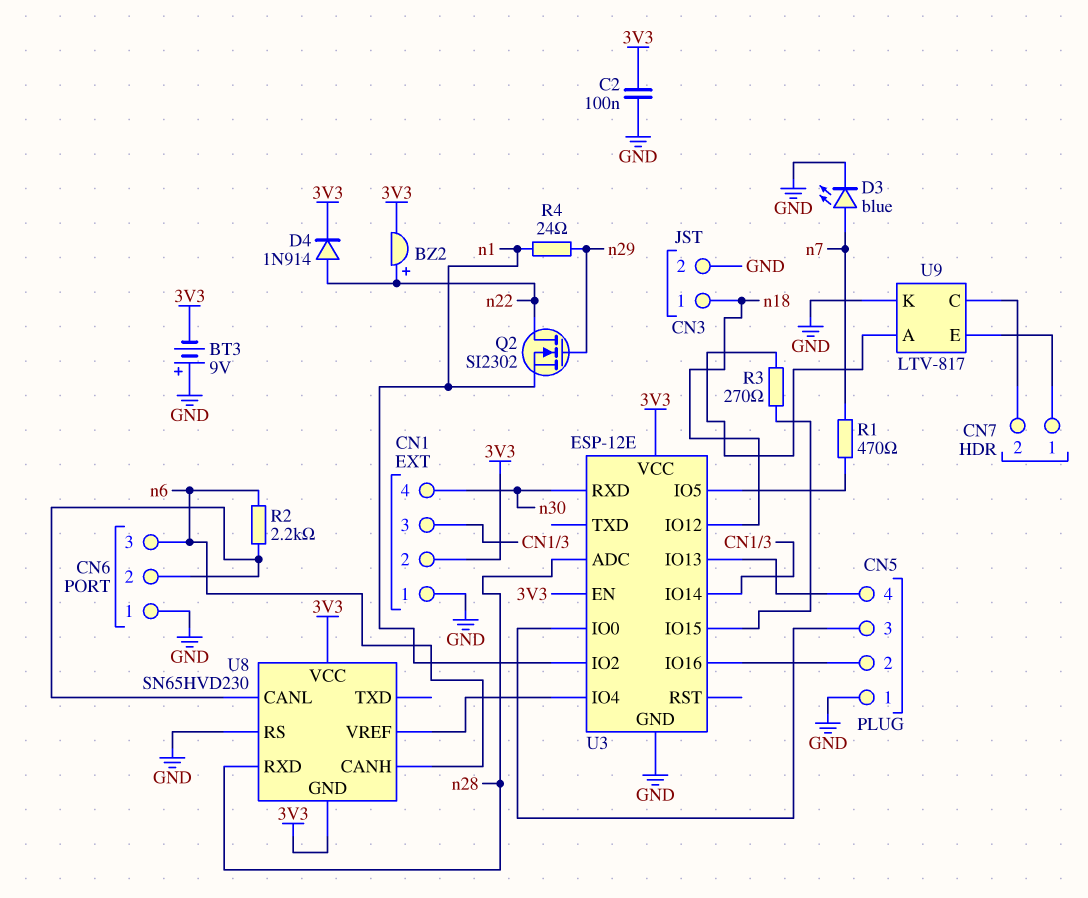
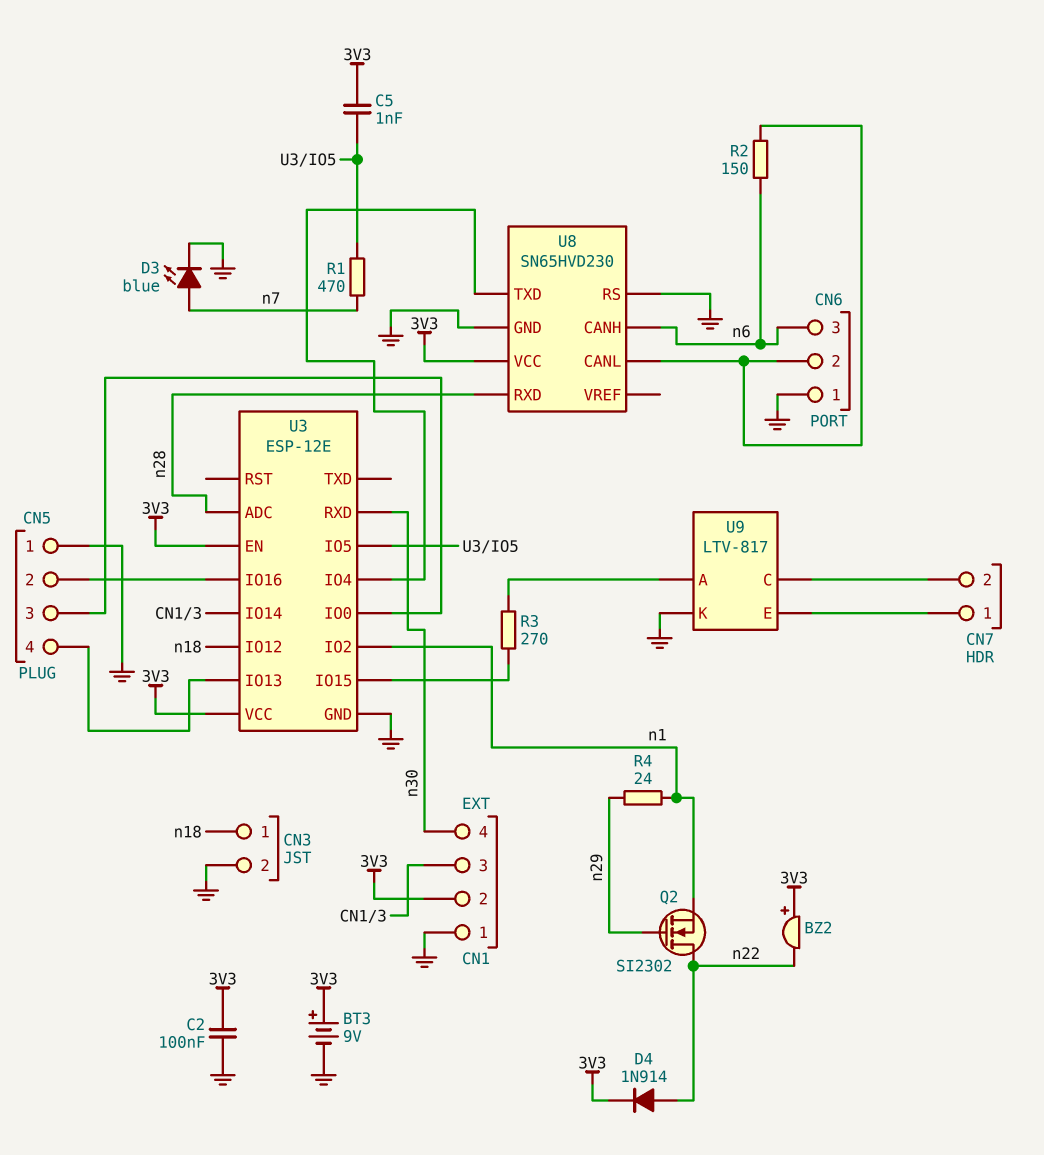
BT3: 9V (plus GND, minus 3V3) -> 9V (plus 3V3, minus GND)
BZ2: buzzer (plus n22, minus 3V3) -> buzzer (plus 3V3, minus n22)
C5: none -> 1nF (3V3, U3/IO5)
R2: 2.2k (CN6/2, n6) -> 150 (CN6/2, n6)
U8 pin GND: 3V3 -> GND
U8 pin TXD: none -> U3/IO4
U8 pin VREF: U3/IO4 -> none

